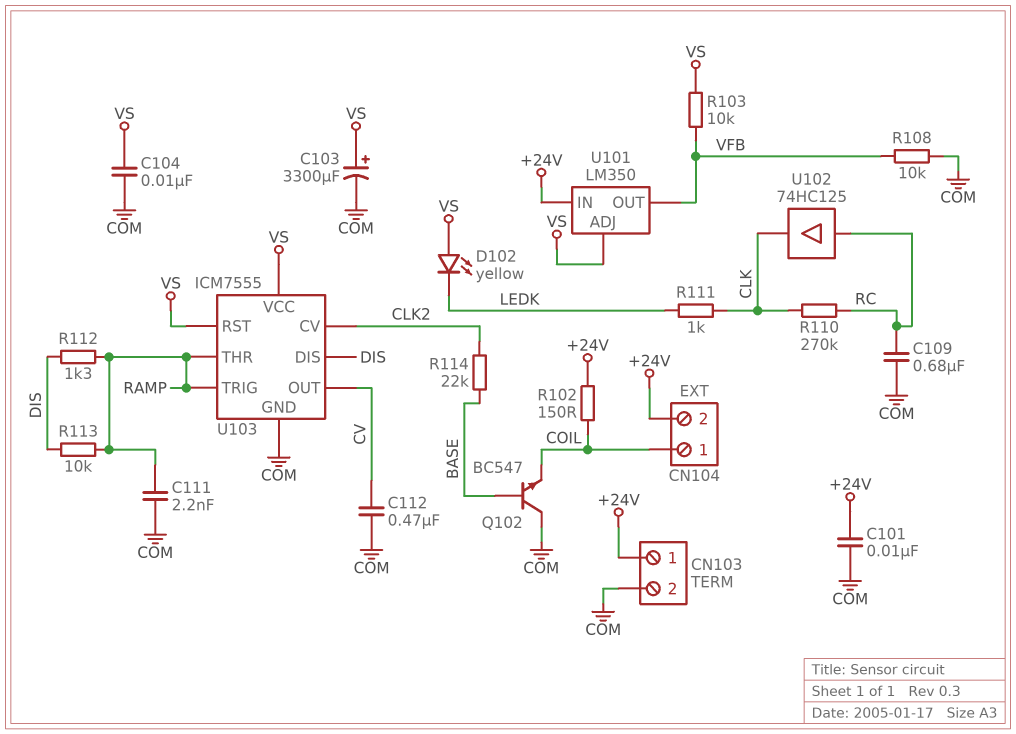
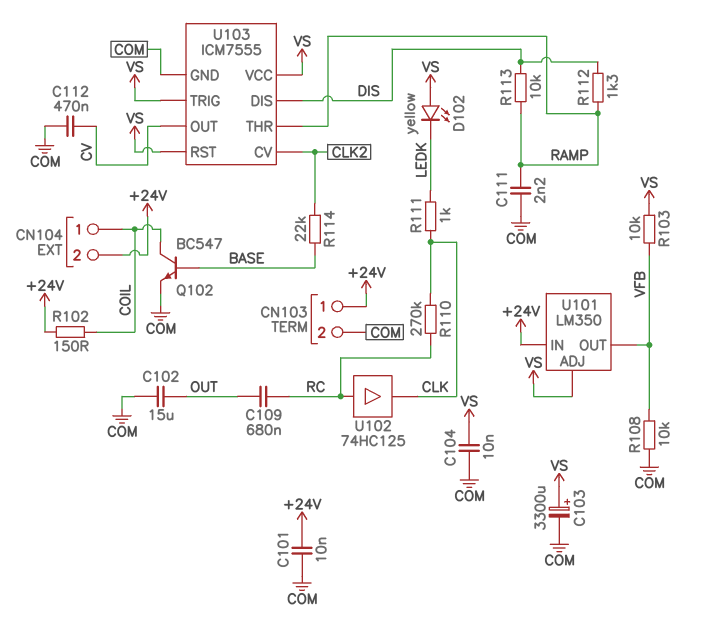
C102: none -> 15uF (COM, OUT)
C109: 680nF (COM, RC) -> 680nF (OUT, RC)
Q102: NPN BC547 (B BASE, C COM, E COIL) -> NPN BC547 (B BASE, C COIL, E COM)
U103 pin TRIG: RAMP -> VS

